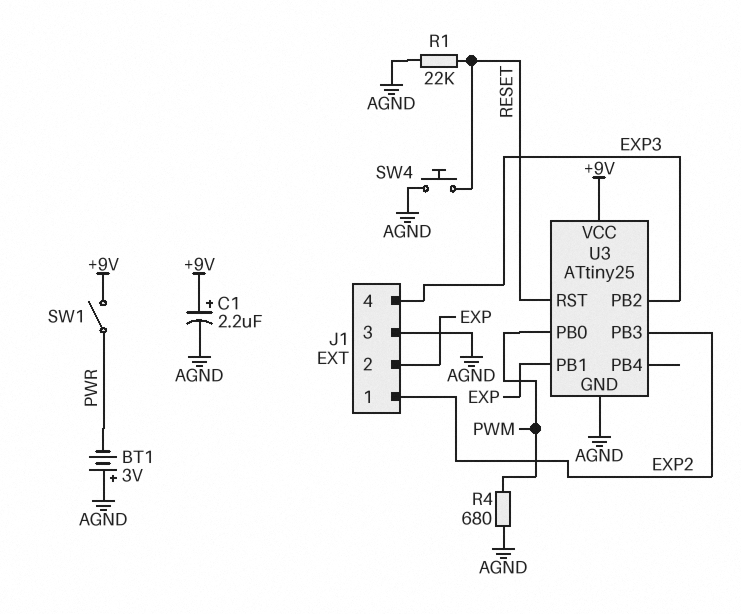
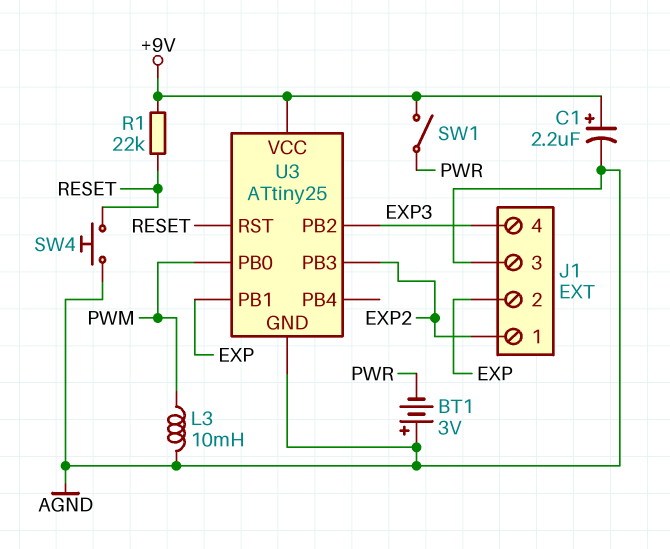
L3: none -> 10mH (AGND, PWM)
R1: 22k (AGND, RESET) -> 22k (+9V, RESET)
R4: 680 (AGND, PWM) -> none

